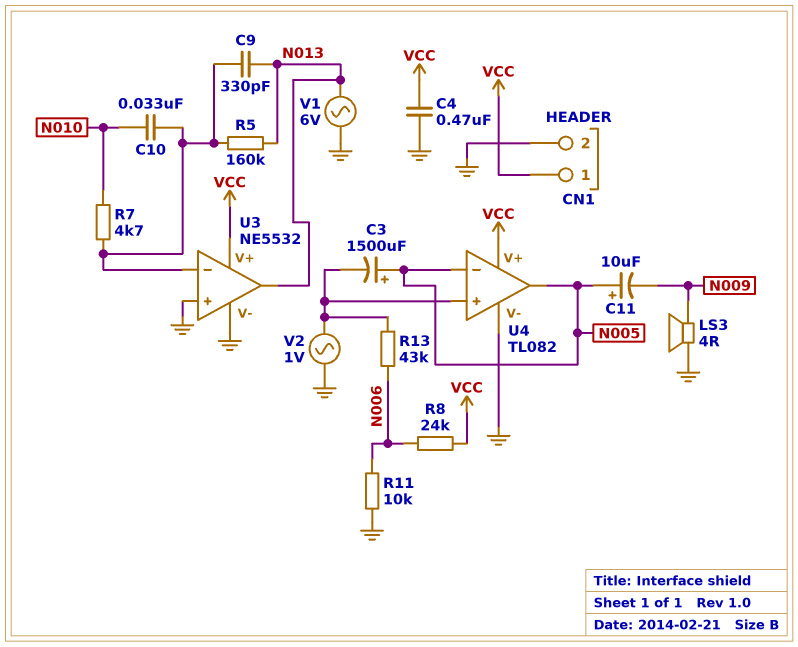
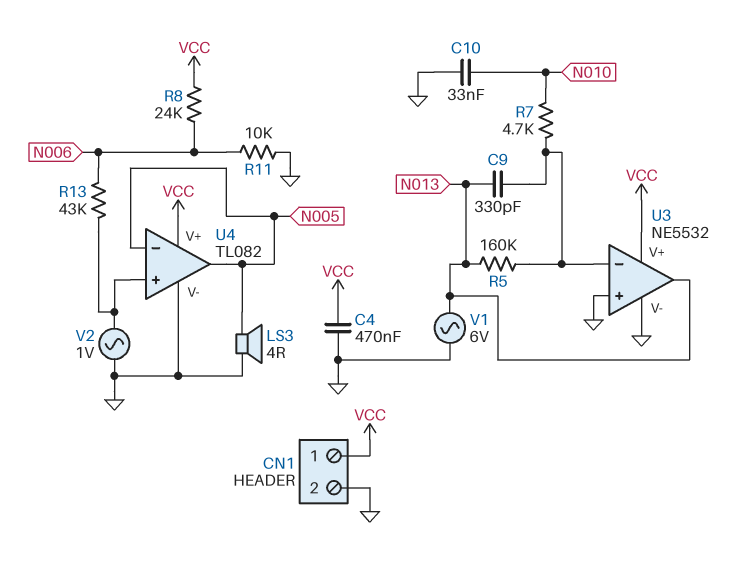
C3: 1500uF (plus N005, minus U4/in+) -> none
C10: 33nF (N010, U3/in-) -> 33nF (GND, N010)
C11: 10uF (plus N005, minus N009) -> none
LS3: speaker 4R (GND, N009) -> speaker 4R (GND, N005)

